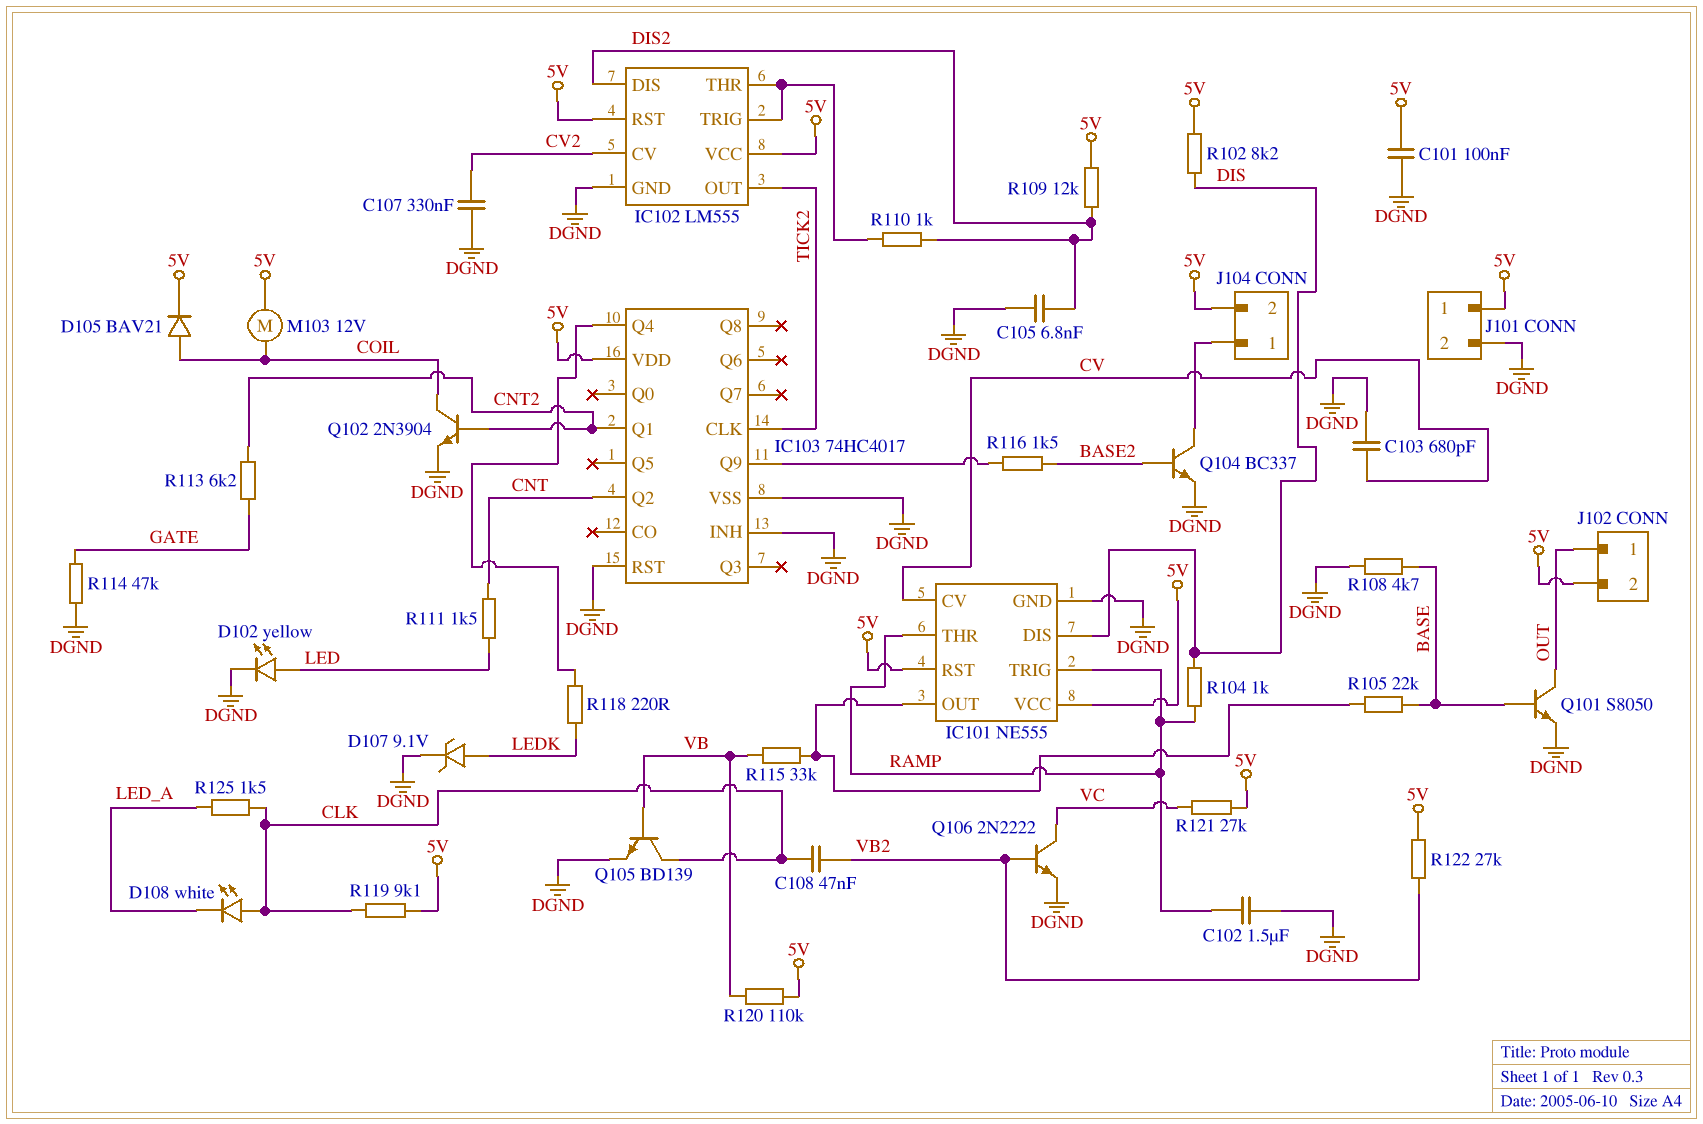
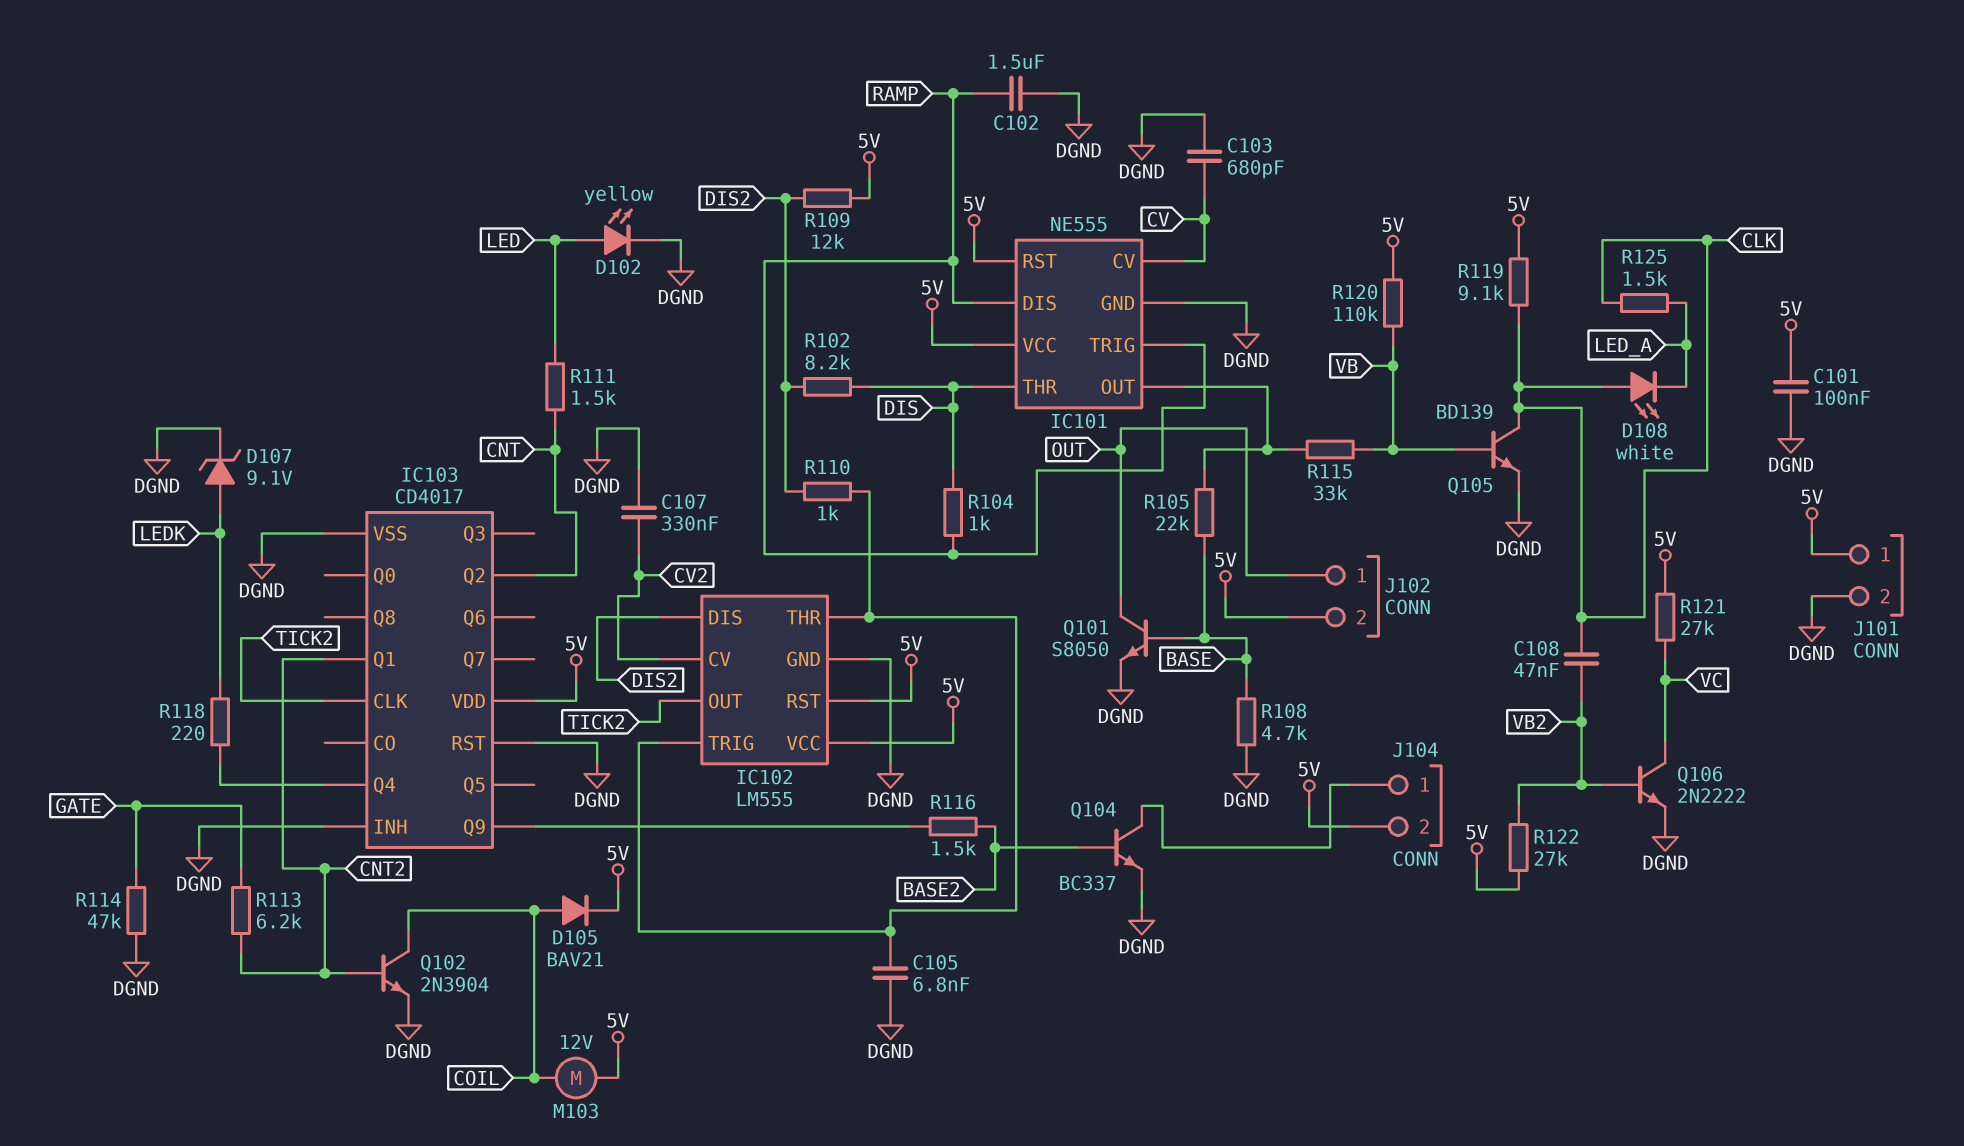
C105: 6.8nF (DGND, DIS2) -> 6.8nF (DGND, IC102/THR)
IC101 pin DIS: DIS -> RAMP
IC101 pin THR: RAMP -> DIS
IC103: 74HC4017 -> CD4017
R102: 8.2k (5V, DIS) -> 8.2k (DIS, DIS2)

